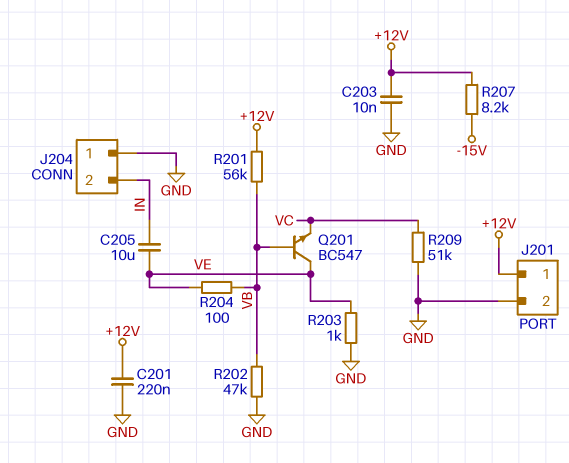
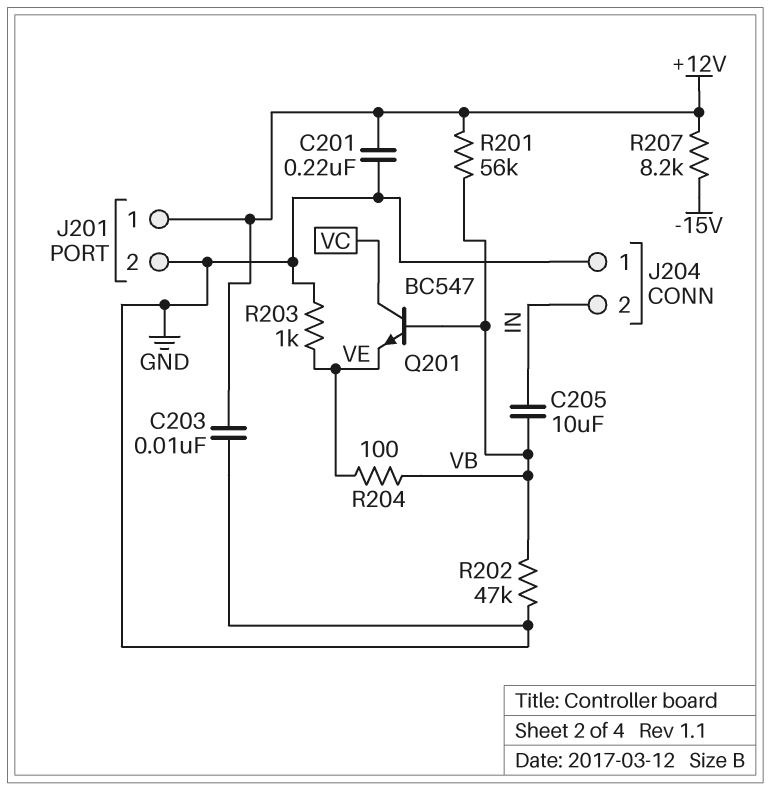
C205: 10uF (IN, VE) -> 10uF (IN, VB)
Q201: NPN BC547 (B VB, C VE, E VC) -> NPN BC547 (B VB, C VC, E VE)
R209: 51k (GND, VC) -> none

